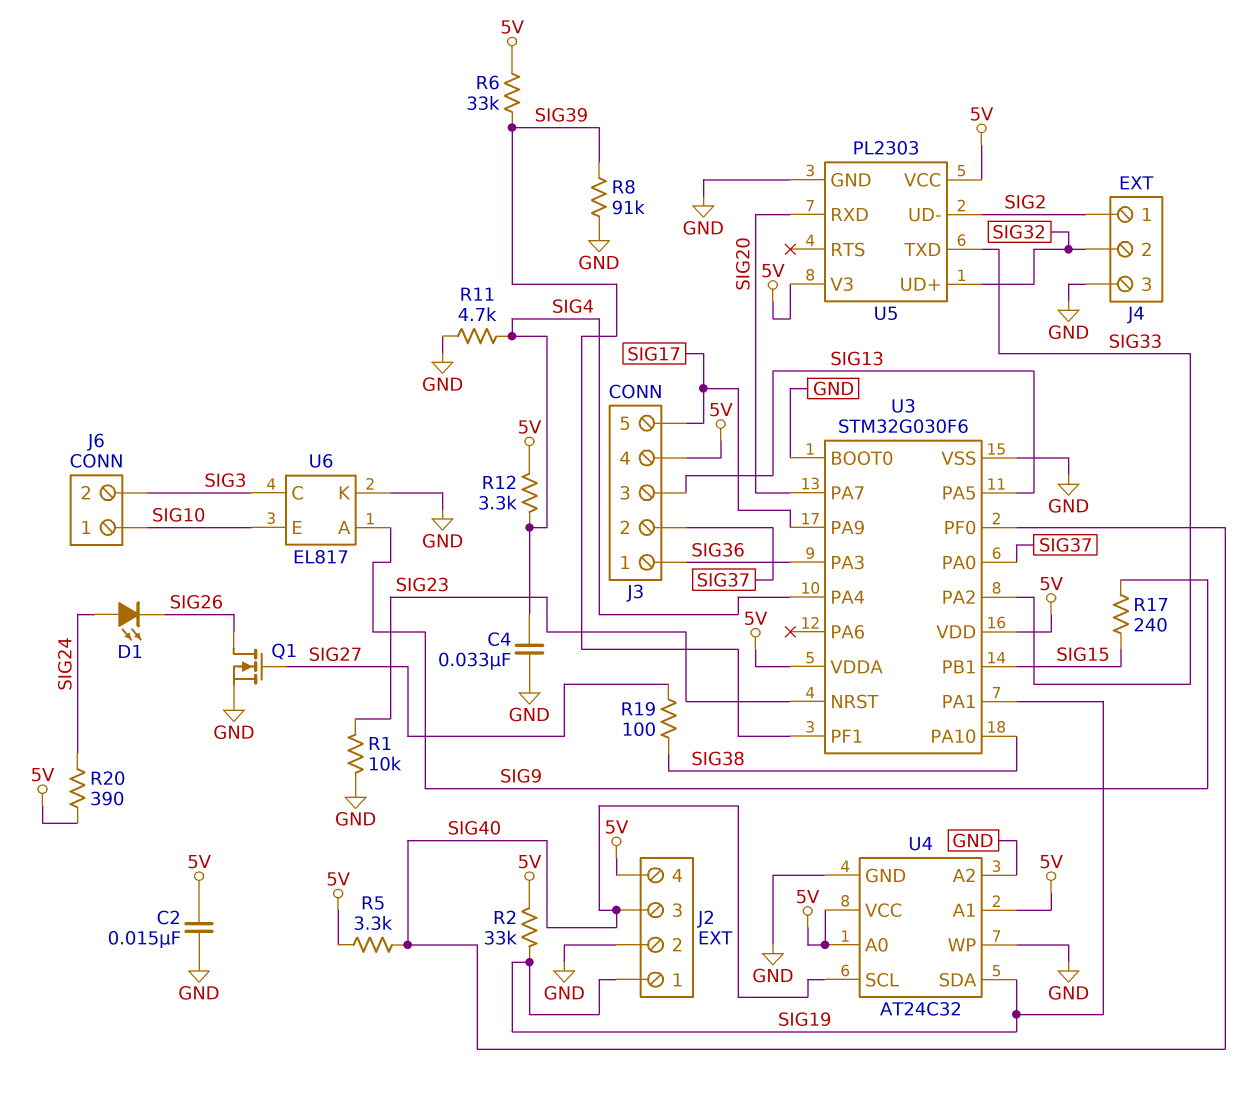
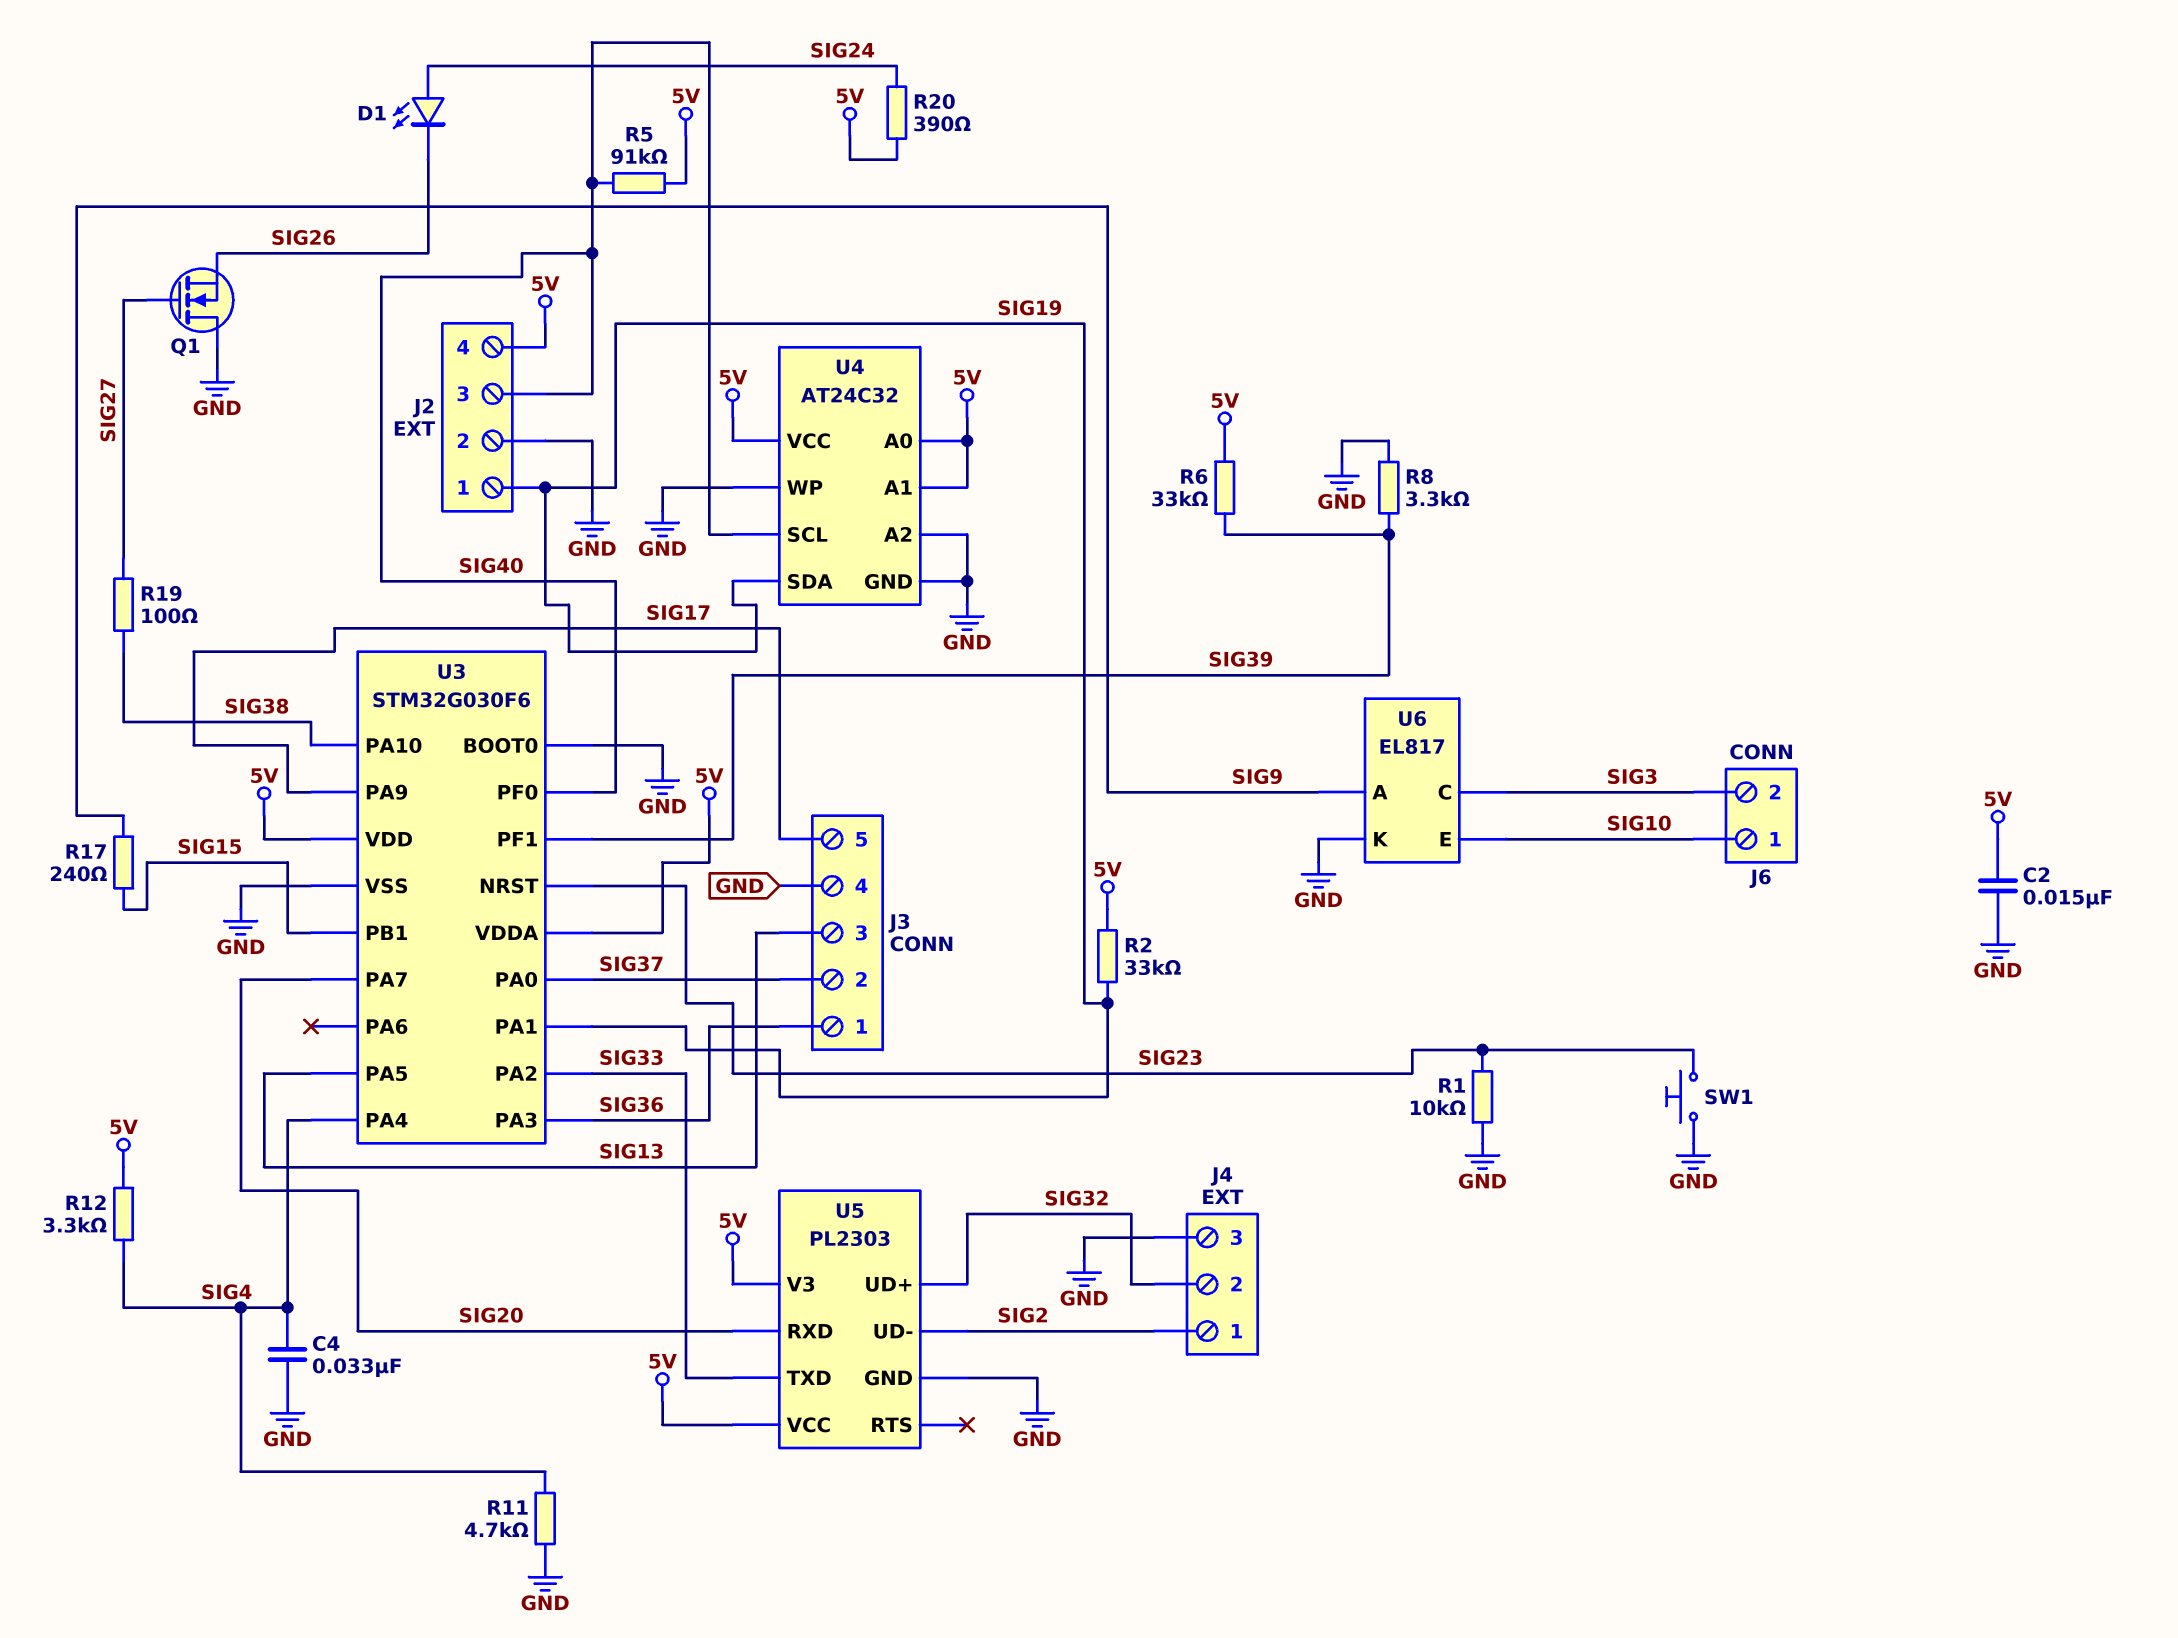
J3 pin 4: 5V -> GND
Q1: NMOS (G SIG27, D SIG26, S GND) -> NMOS (G SIG27, D GND, S SIG26)
R5: 3.3k (5V, SIG40) -> 91k (5V, SIG40)
R8: 91k (GND, SIG39) -> 3.3k (GND, SIG39)
SW1: none -> button (GND, SIG23)

